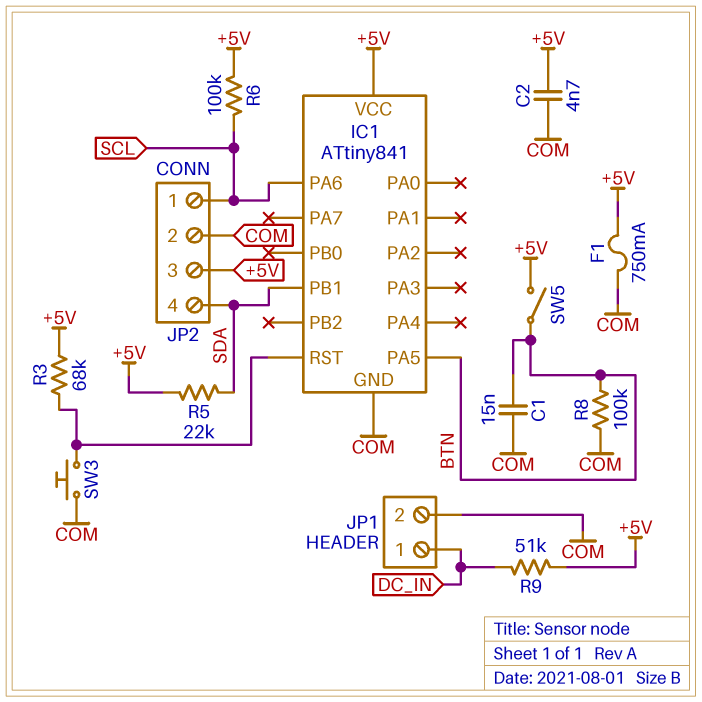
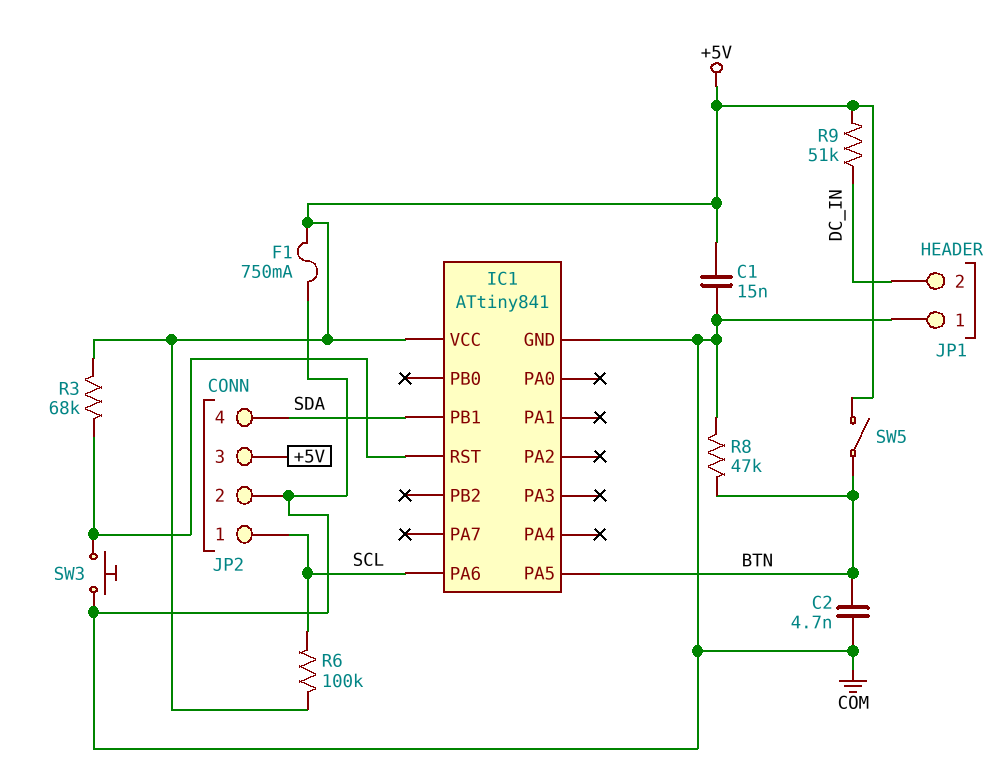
C1: 15nF (BTN, COM) -> 15nF (+5V, COM)
C2: 4.7nF (+5V, COM) -> 4.7nF (BTN, COM)
JP1 pin 1: DC_IN -> COM
JP1 pin 2: COM -> DC_IN
R5: 22k (+5V, SDA) -> none
R8: 100k (BTN, COM) -> 47k (BTN, COM)

